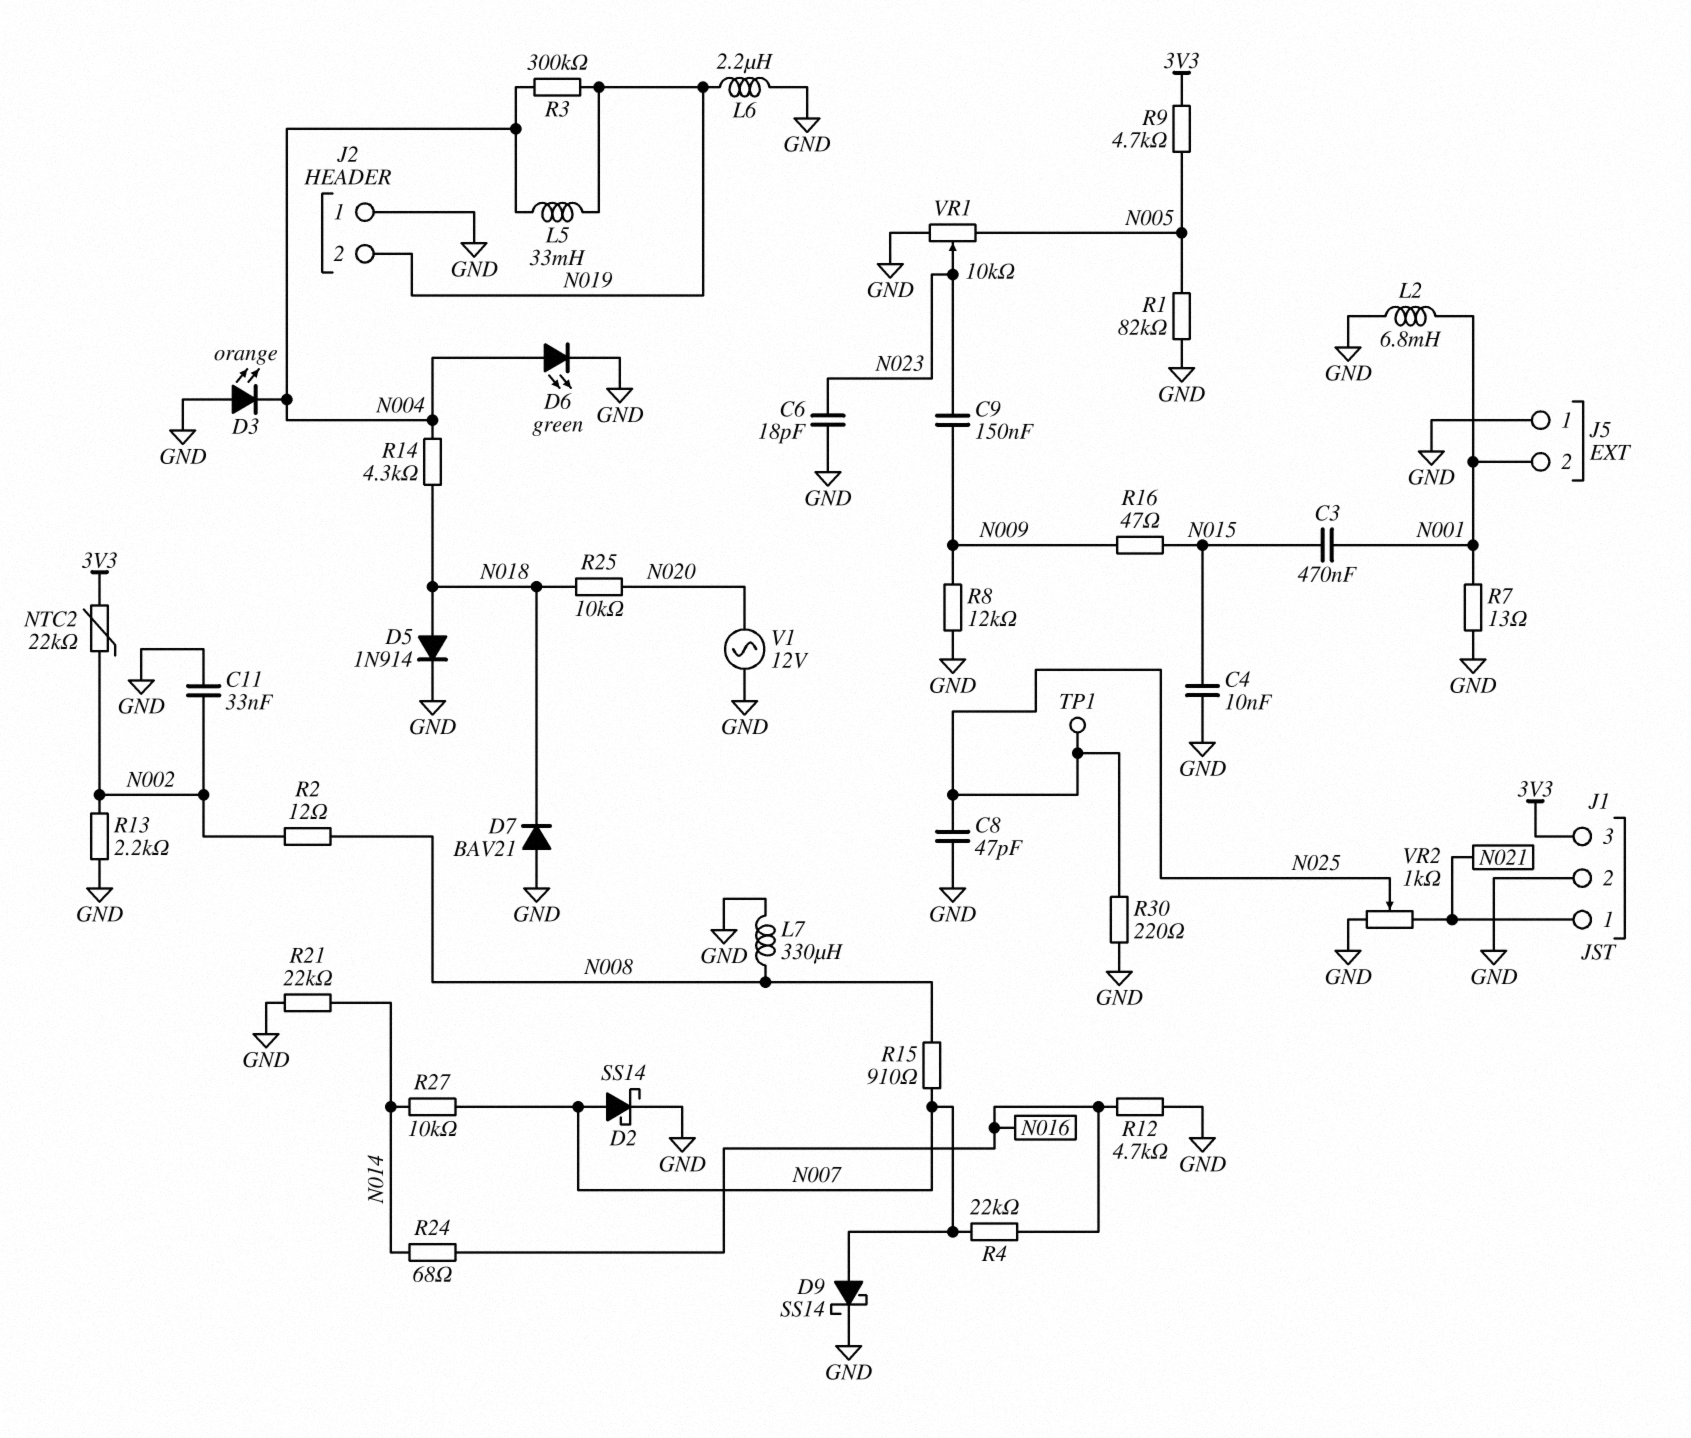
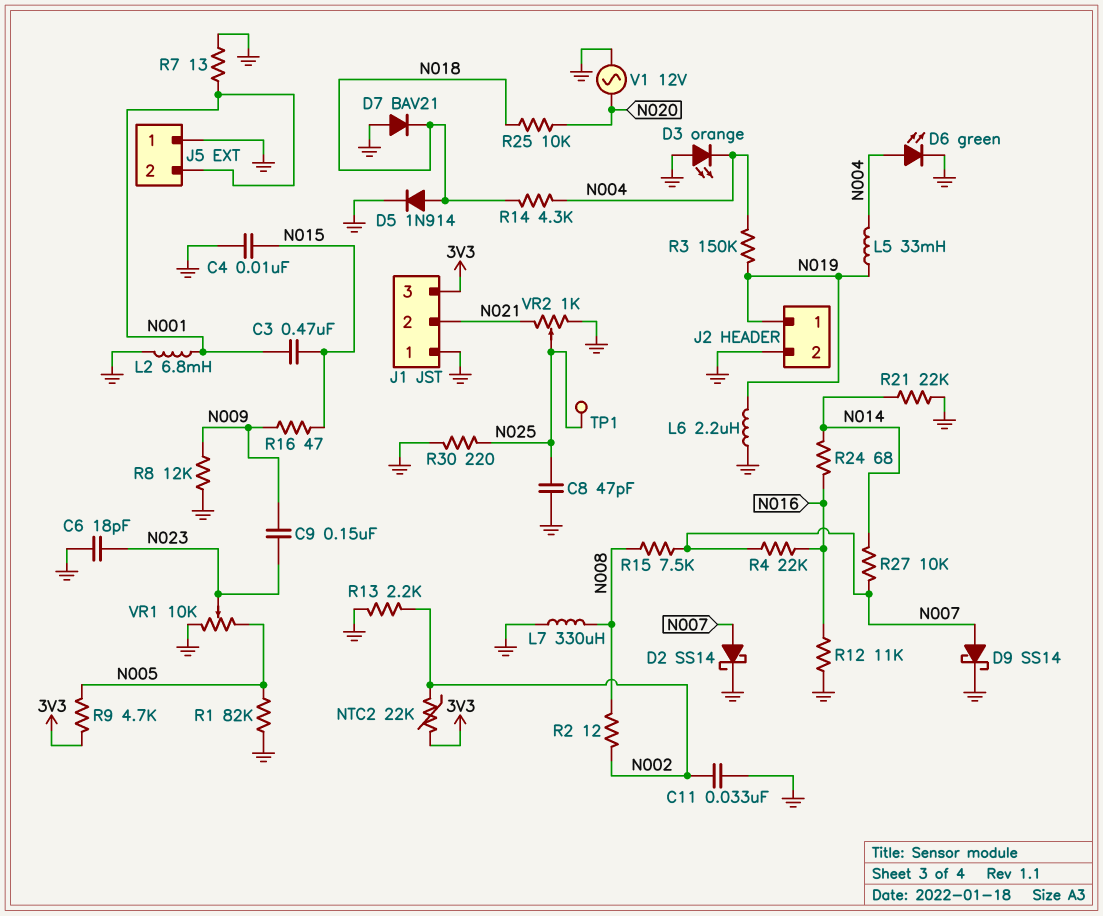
J1 pin 1: N021 -> GND
J1 pin 2: GND -> N021
J2 pin 1: GND -> N019
J2 pin 2: N019 -> GND
R3: 300k (N004, N019) -> 150k (N004, N019)
R12: 4.7k (GND, N016) -> 11k (GND, N016)
R15: 910 (N007, N008) -> 7.5k (N007, N008)

